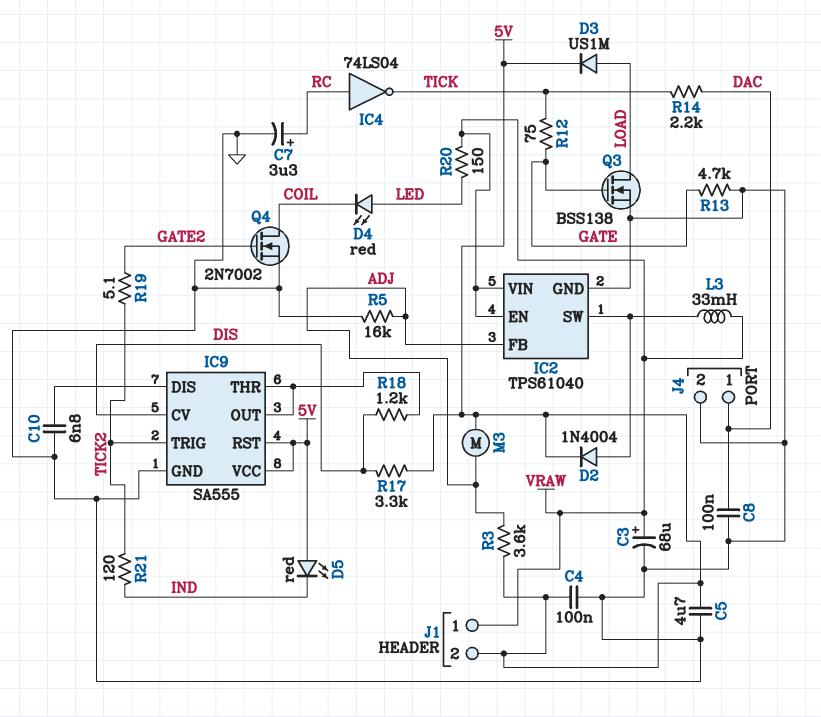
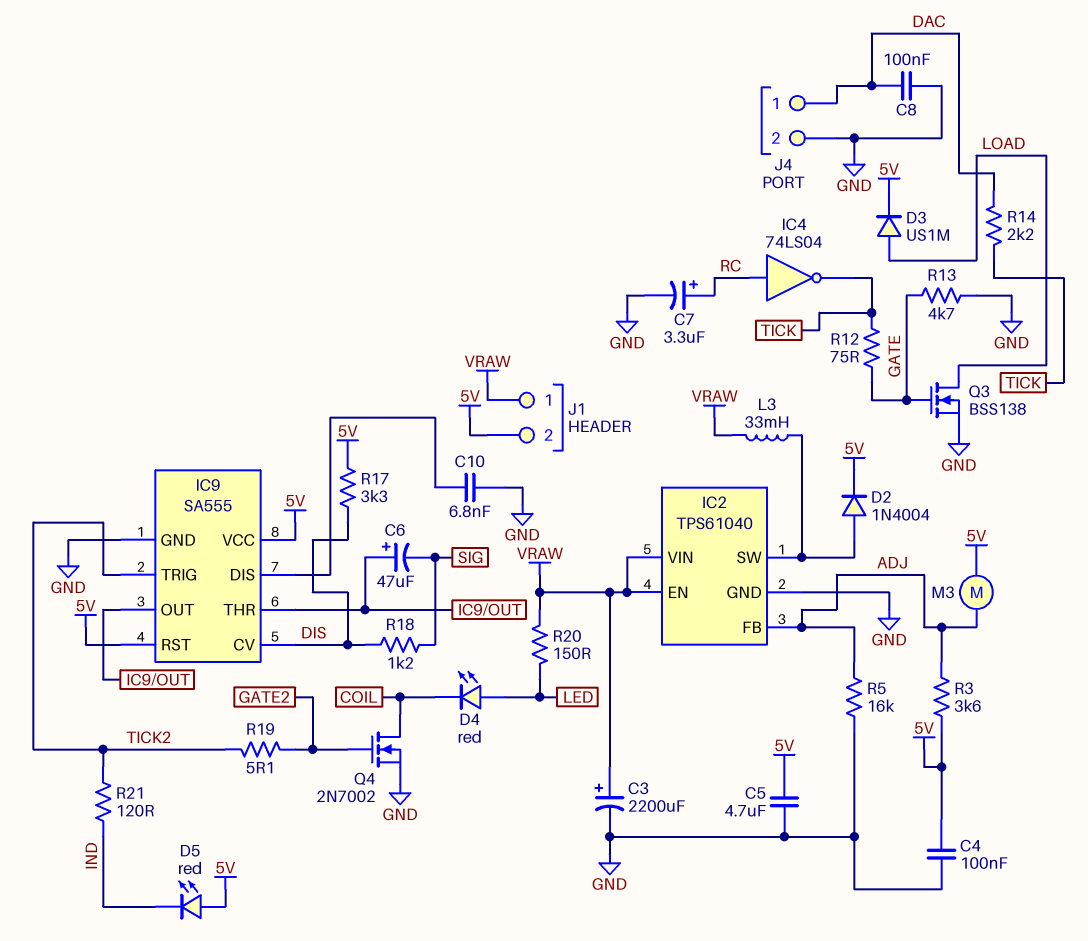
C3: 68uF (plus VRAW, minus GND) -> 2200uF (plus VRAW, minus GND)
C6: none -> 47uF (plus IC9/OUT, minus SIG)
R18: 1.2k (DIS, IC9/OUT) -> 1.2k (DIS, SIG)

